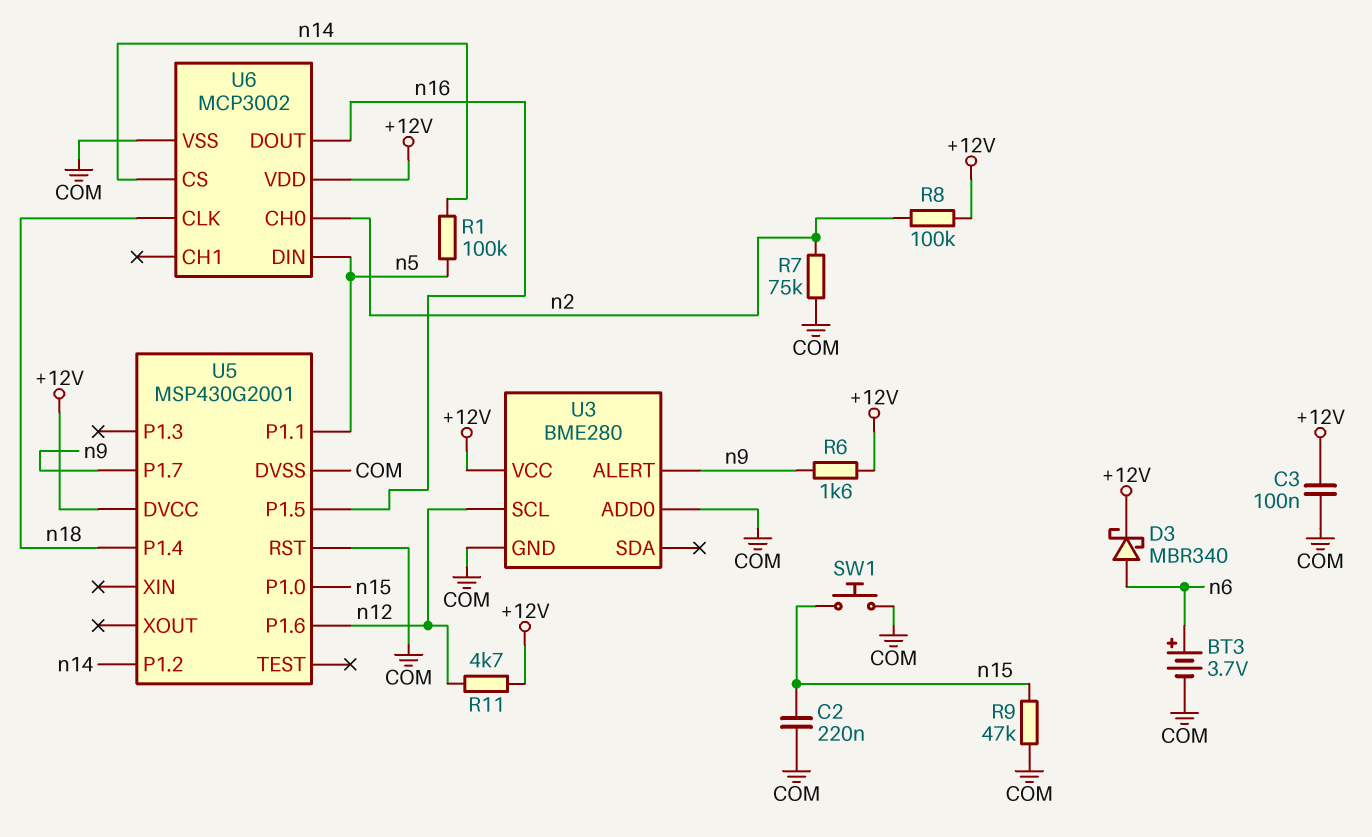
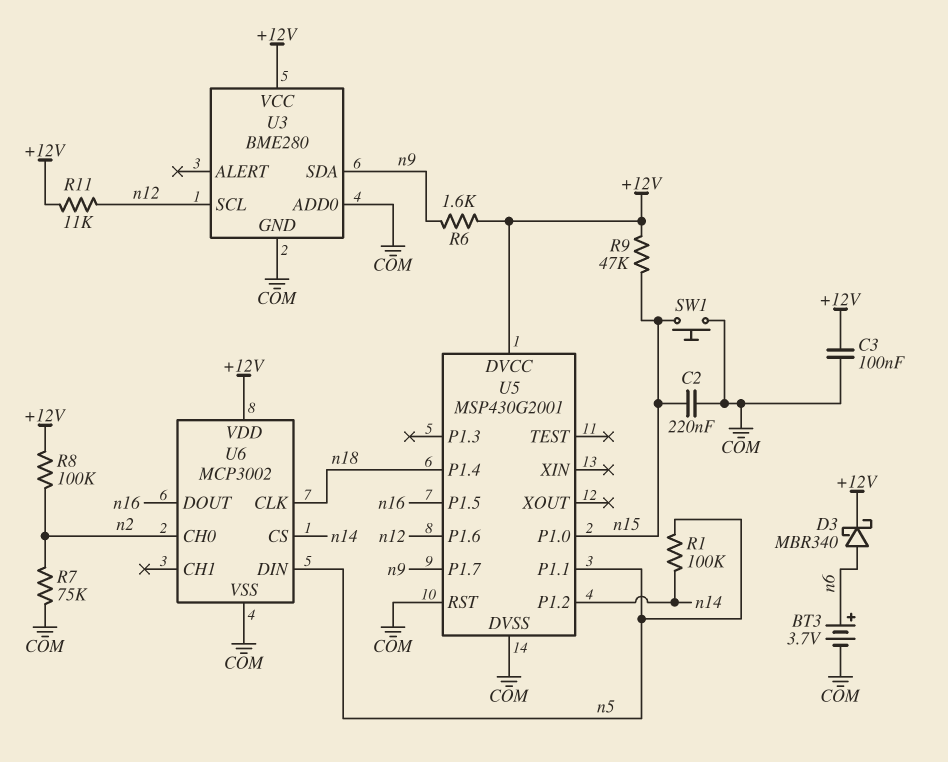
R9: 47k (COM, n15) -> 47k (+12V, n15)
R11: 4.7k (+12V, n12) -> 11k (+12V, n12)
U3 pin ALERT: n9 -> none
U3 pin SDA: none -> n9

